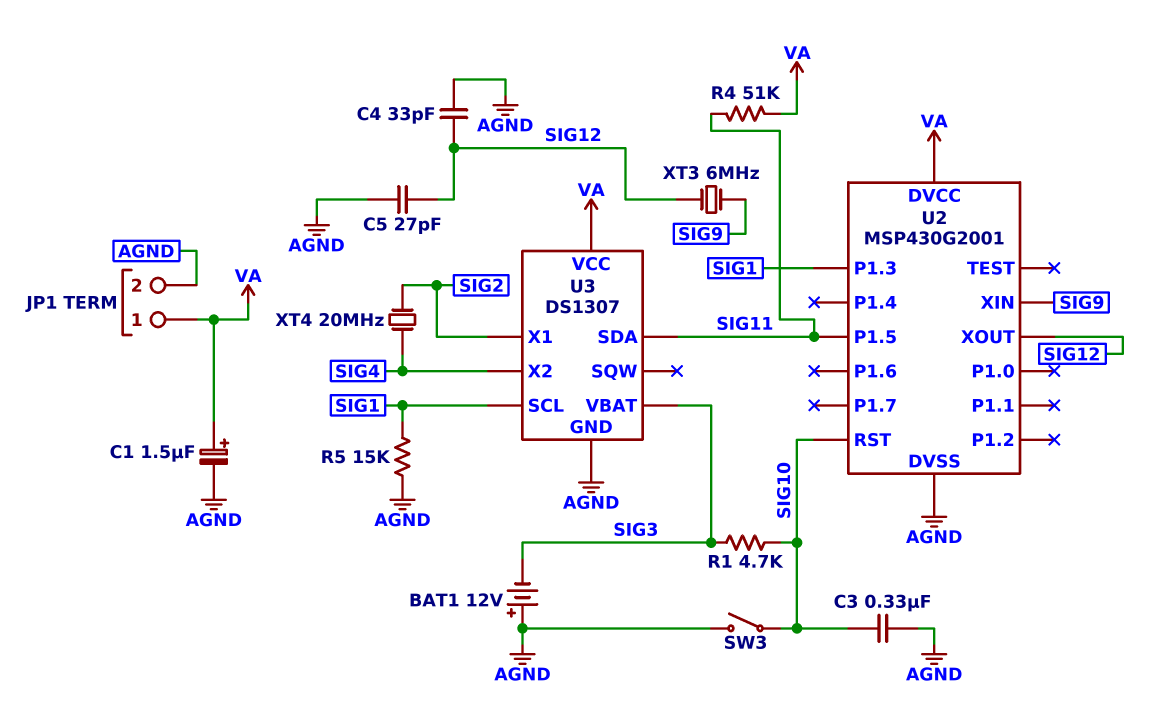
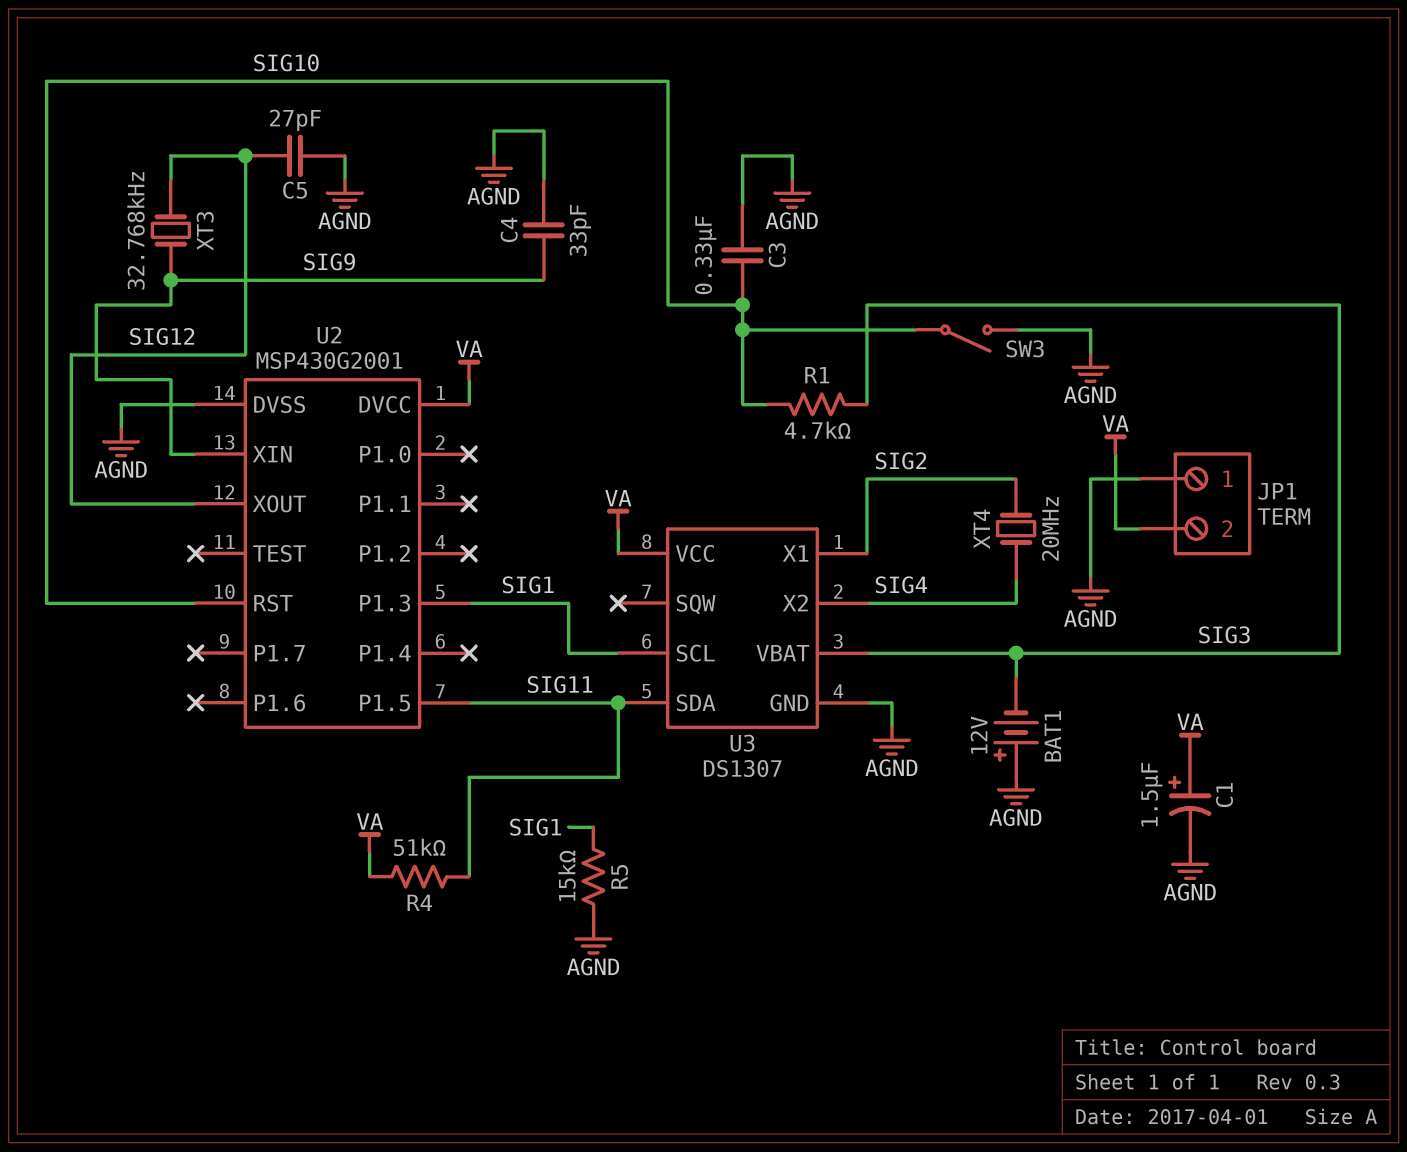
C4: 33pF (AGND, SIG12) -> 33pF (AGND, SIG9)
JP1 pin 1: VA -> AGND
JP1 pin 2: AGND -> VA
XT3: 6MHz (SIG9, SIG12) -> 32.768kHz (SIG9, SIG12)

